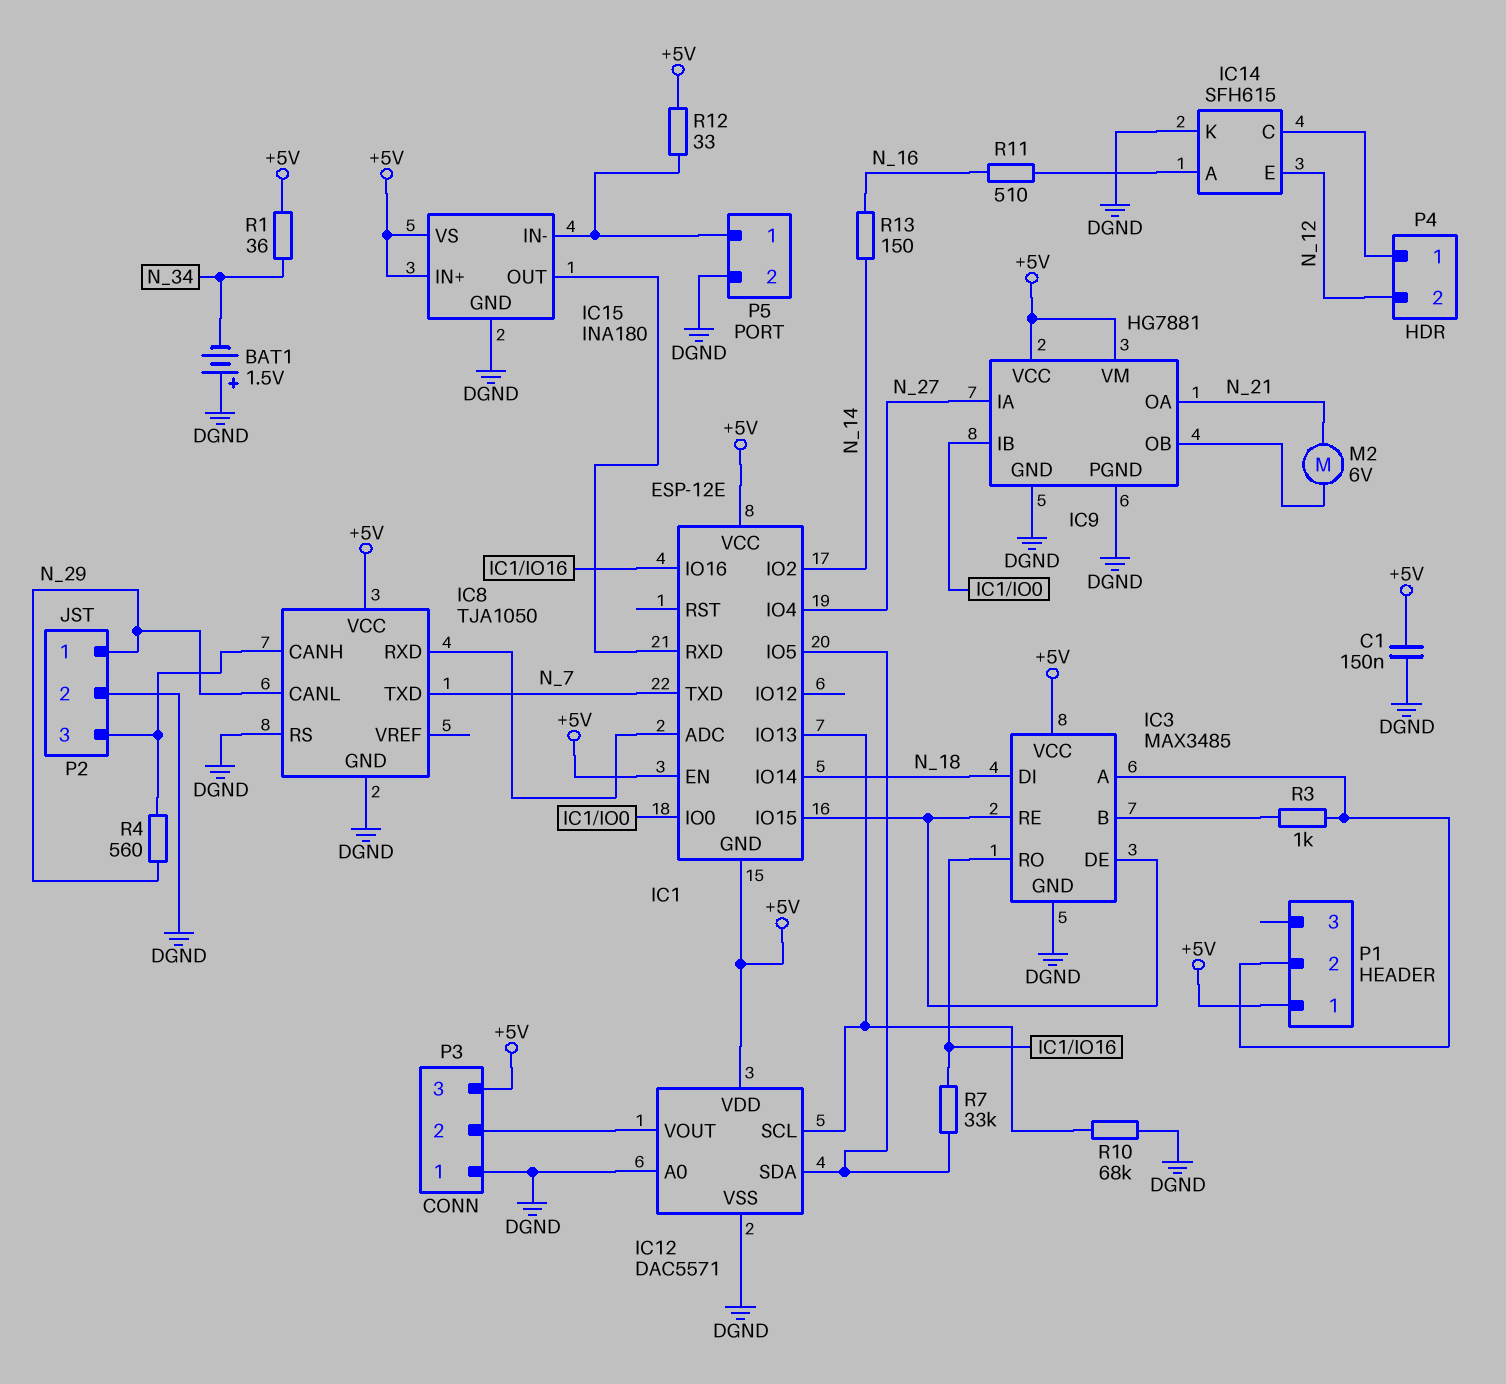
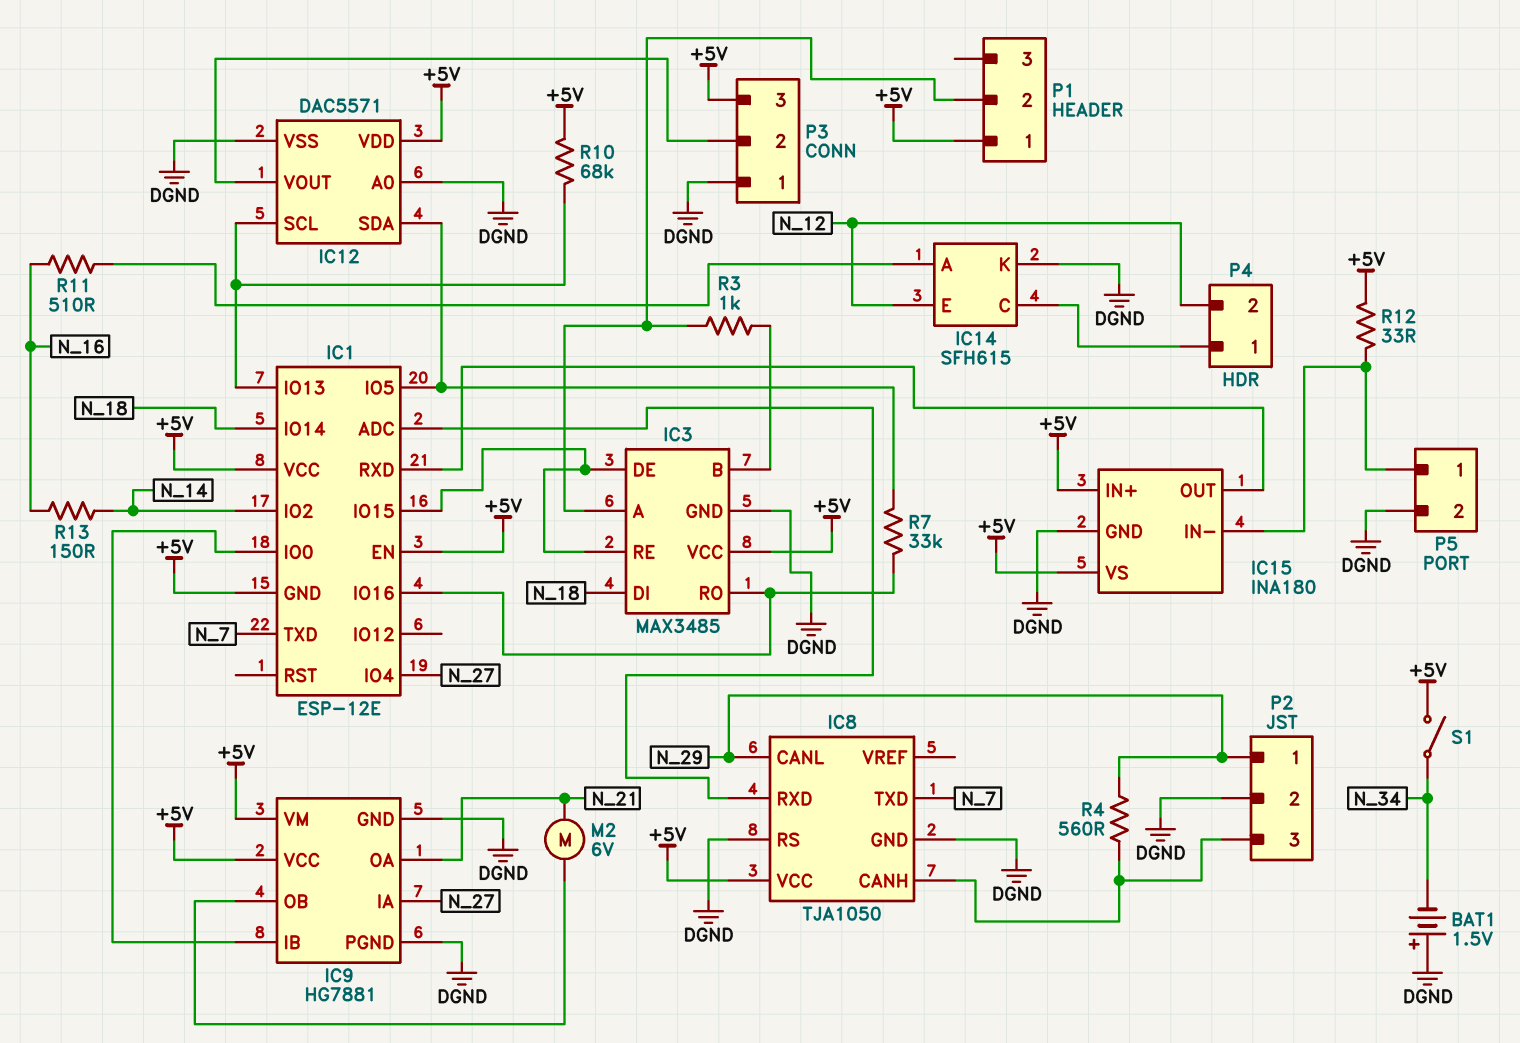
C1: 150nF (+5V, DGND) -> none
R1: 36 (+5V, N_34) -> none
R10: 68k (DGND, IC1/IO13) -> 68k (+5V, IC1/IO13)
S1: none -> switch (+5V, N_34)

